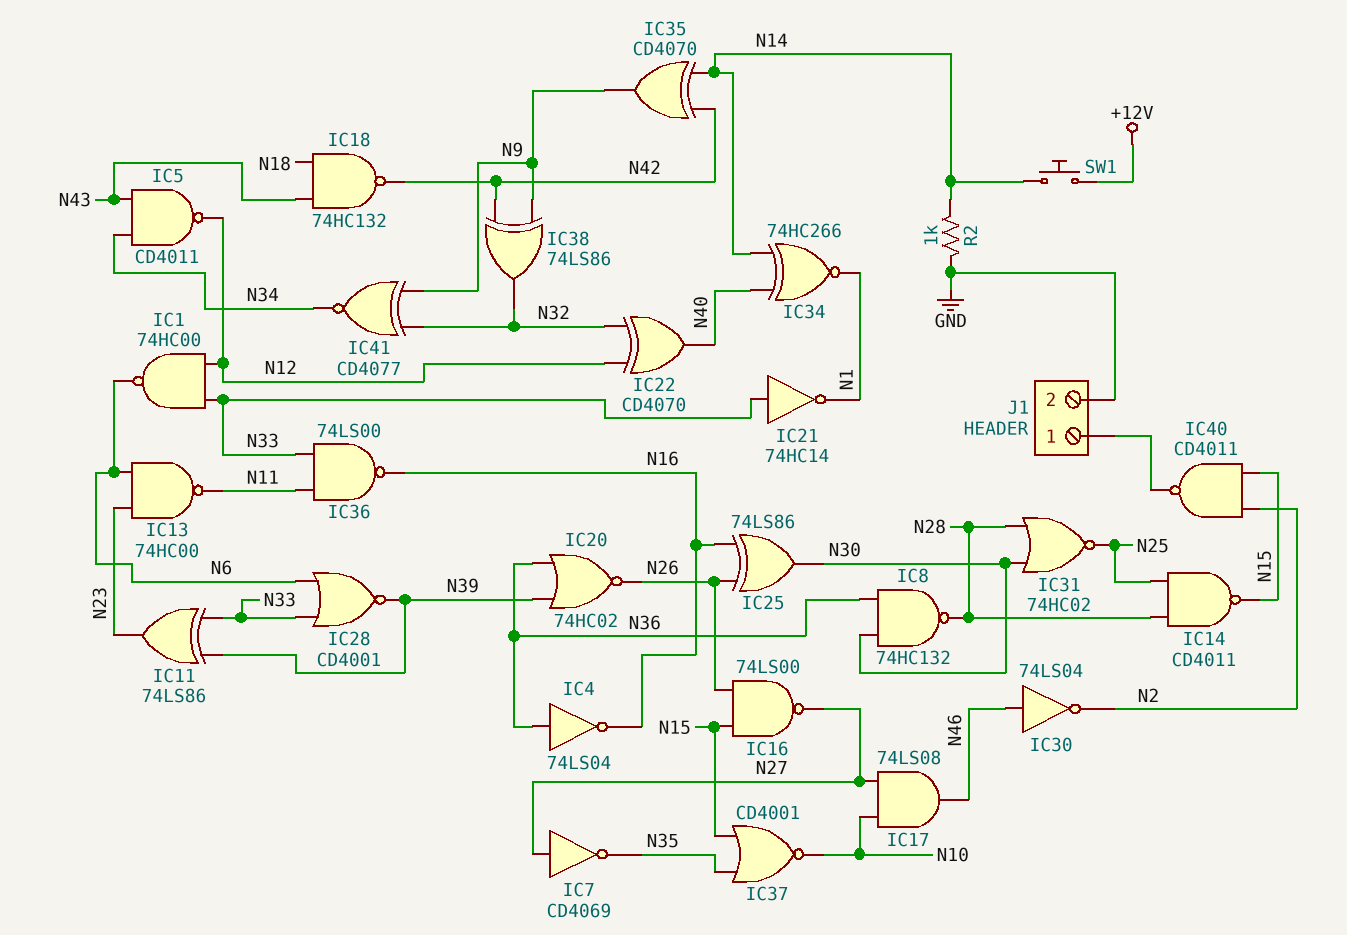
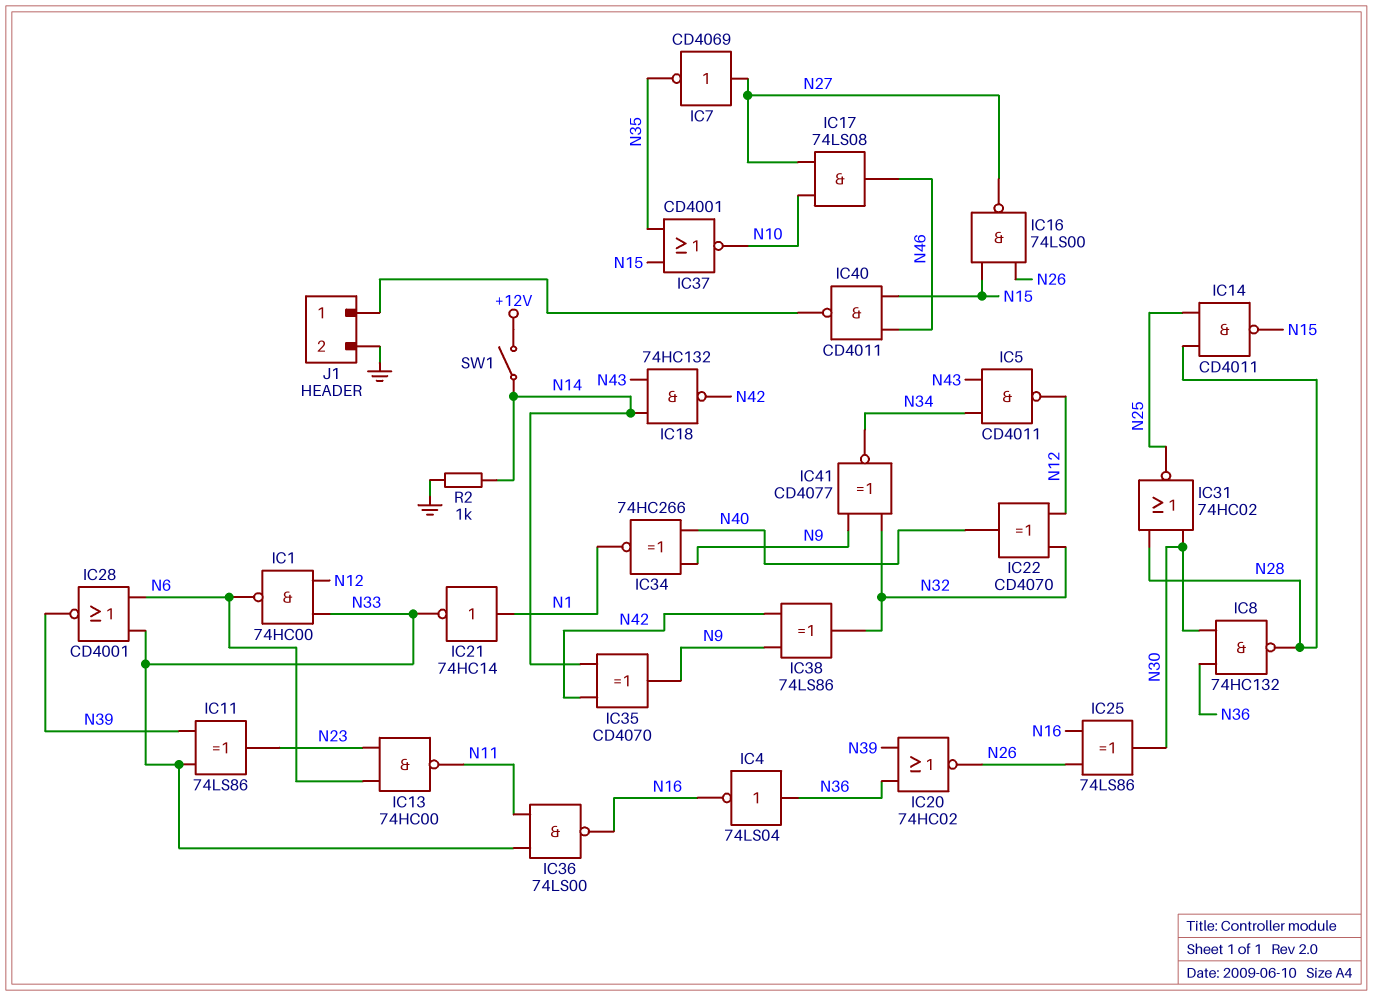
IC18: NAND 74HC132 (in N18, in N43, out N42) -> NAND 74HC132 (in N14, in N43, out N42)
IC21: NOT 74HC14 (in N33, out N1) -> NOT 74HC14 (in N1, out N33)
IC30: NOT 74LS04 (in N46, out N2) -> none
IC34: XNOR 74HC266 (in N14, in N40, out N1) -> XNOR 74HC266 (in N9, in N40, out N1)
IC40: NAND CD4011 (in N2, in N15, out J1/1) -> NAND CD4011 (in N15, in N46, out J1/1)
SW1: button (+12V, N14) -> switch (+12V, N14)

